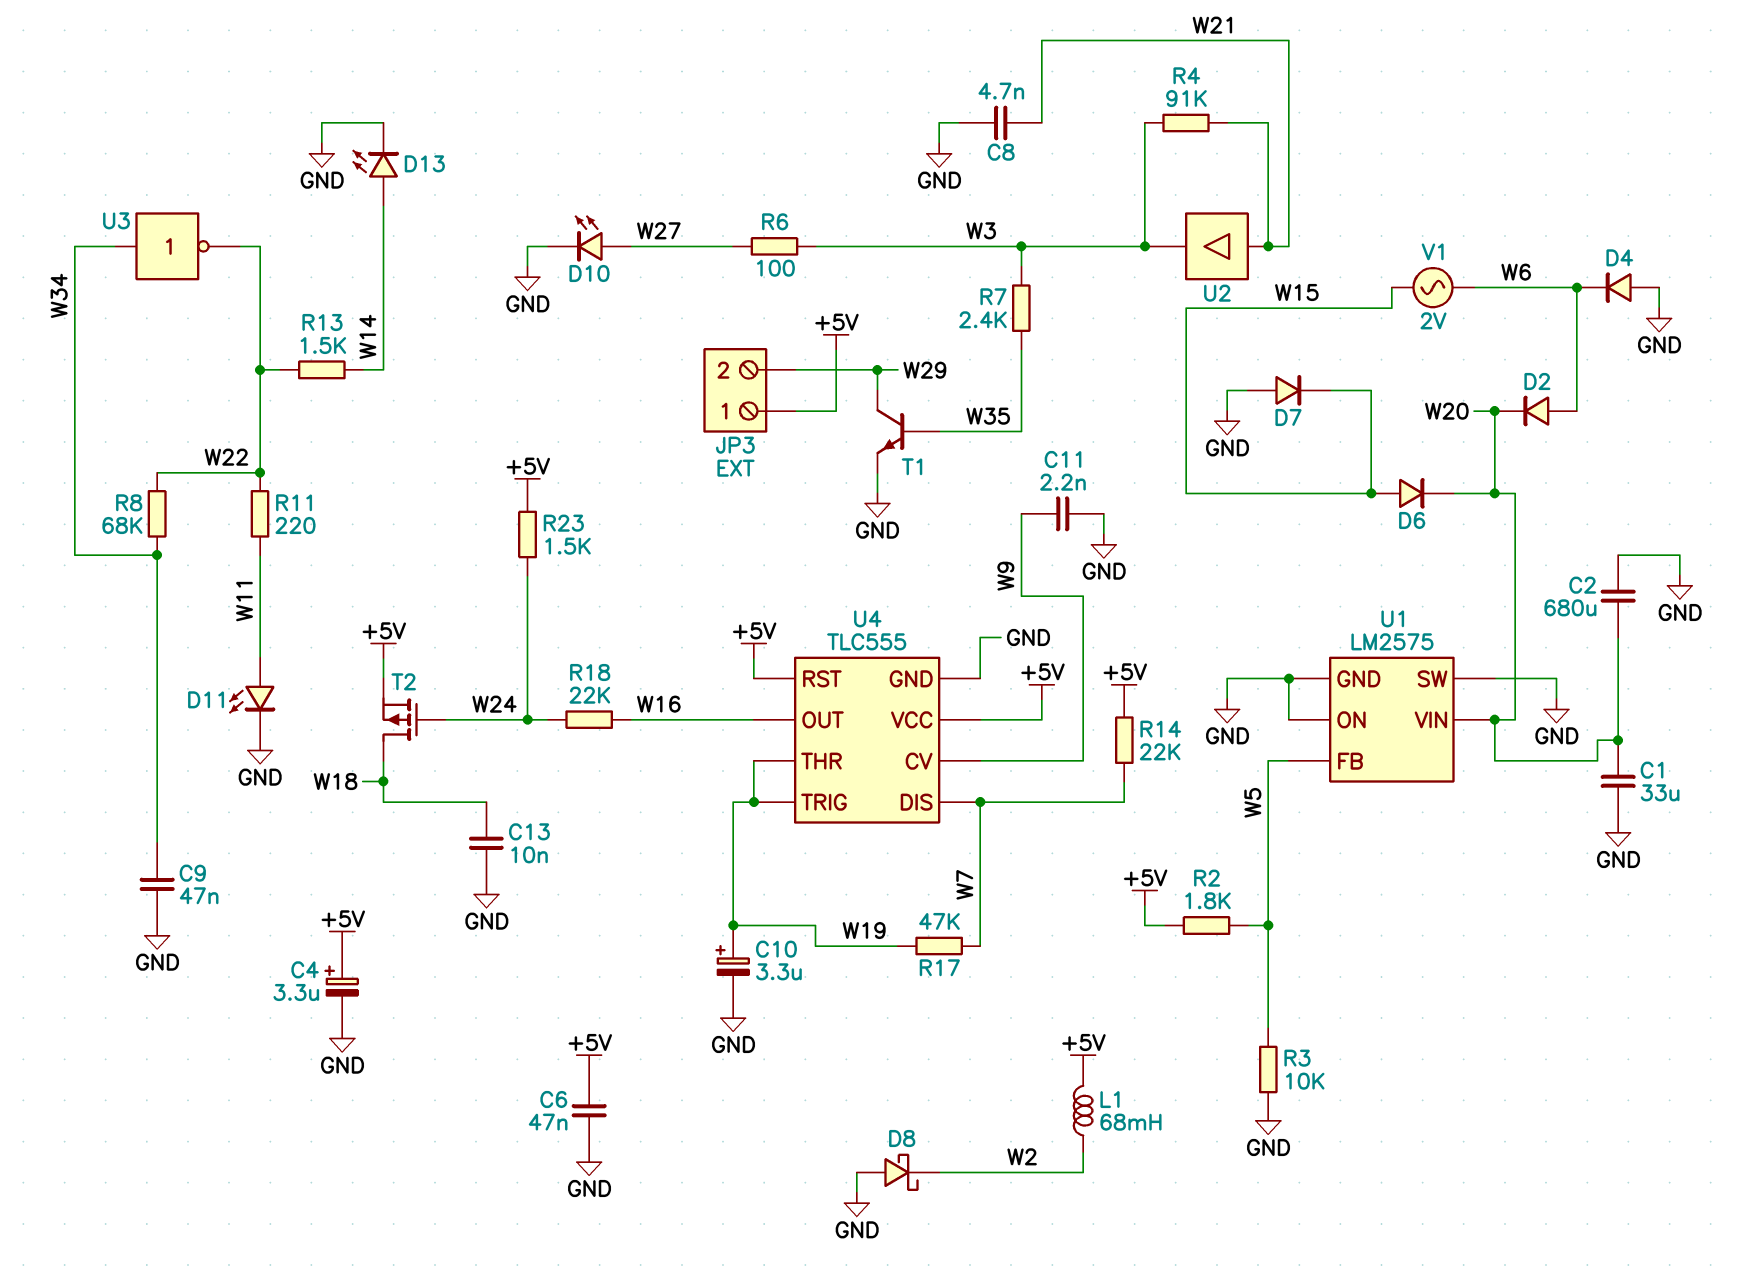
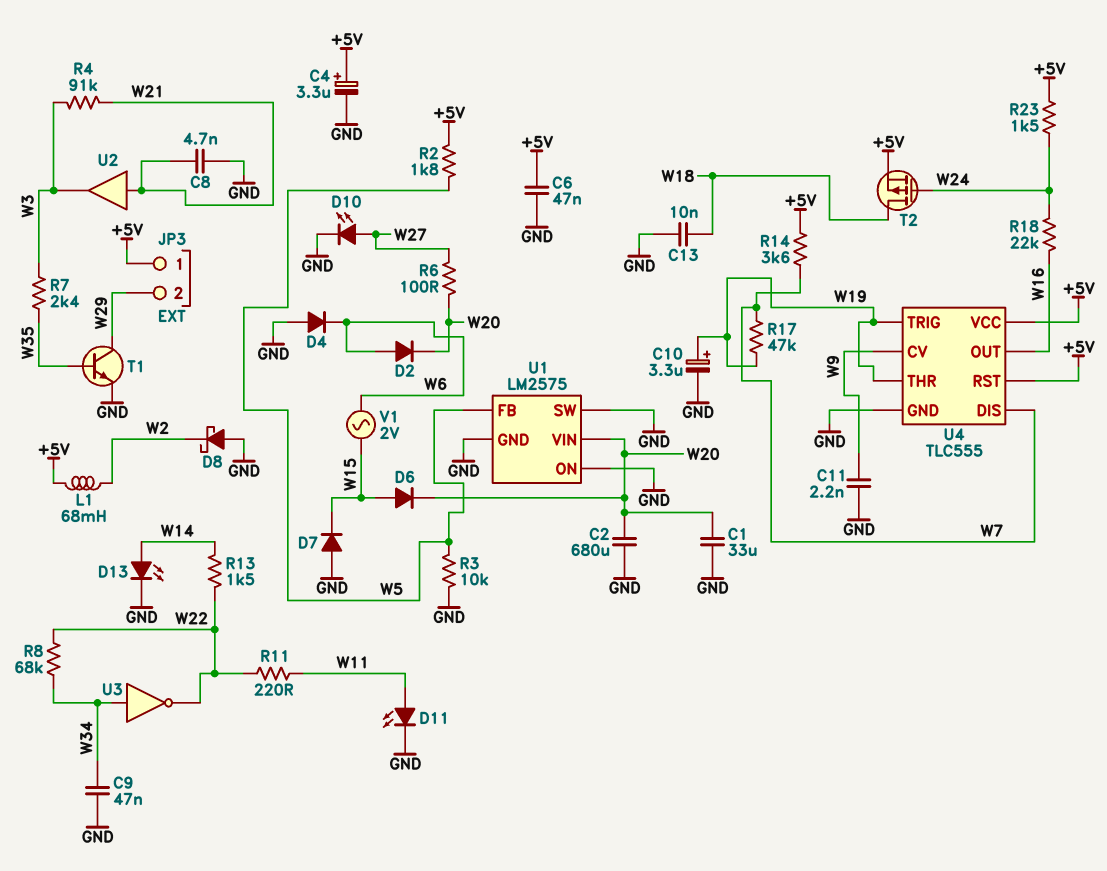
R6: 100 (W3, W27) -> 100 (W20, W27)
R14: 22k (+5V, W7) -> 3.6k (+5V, W7)

